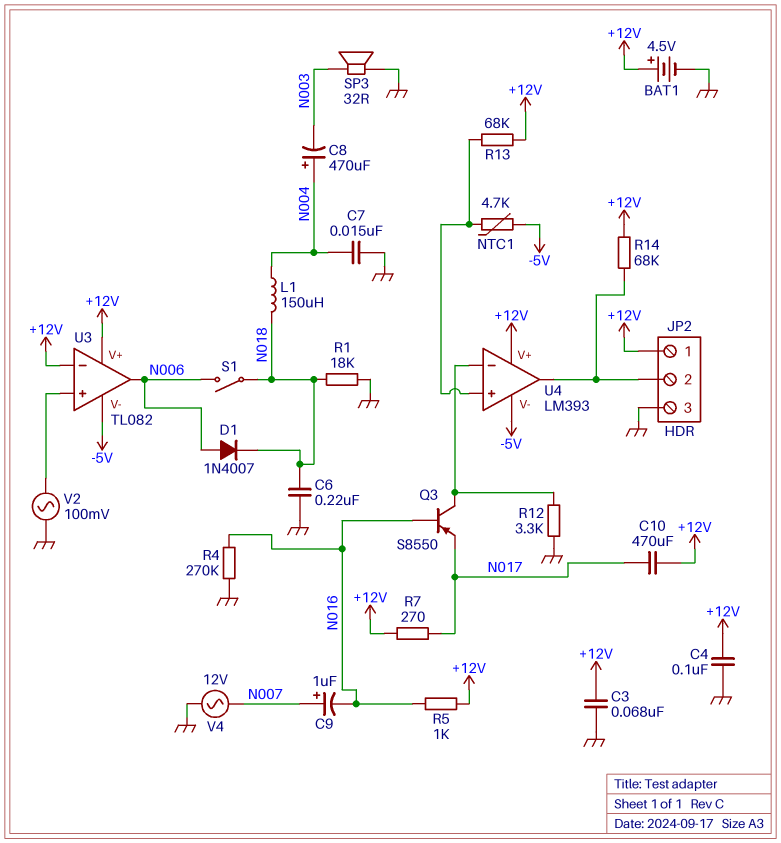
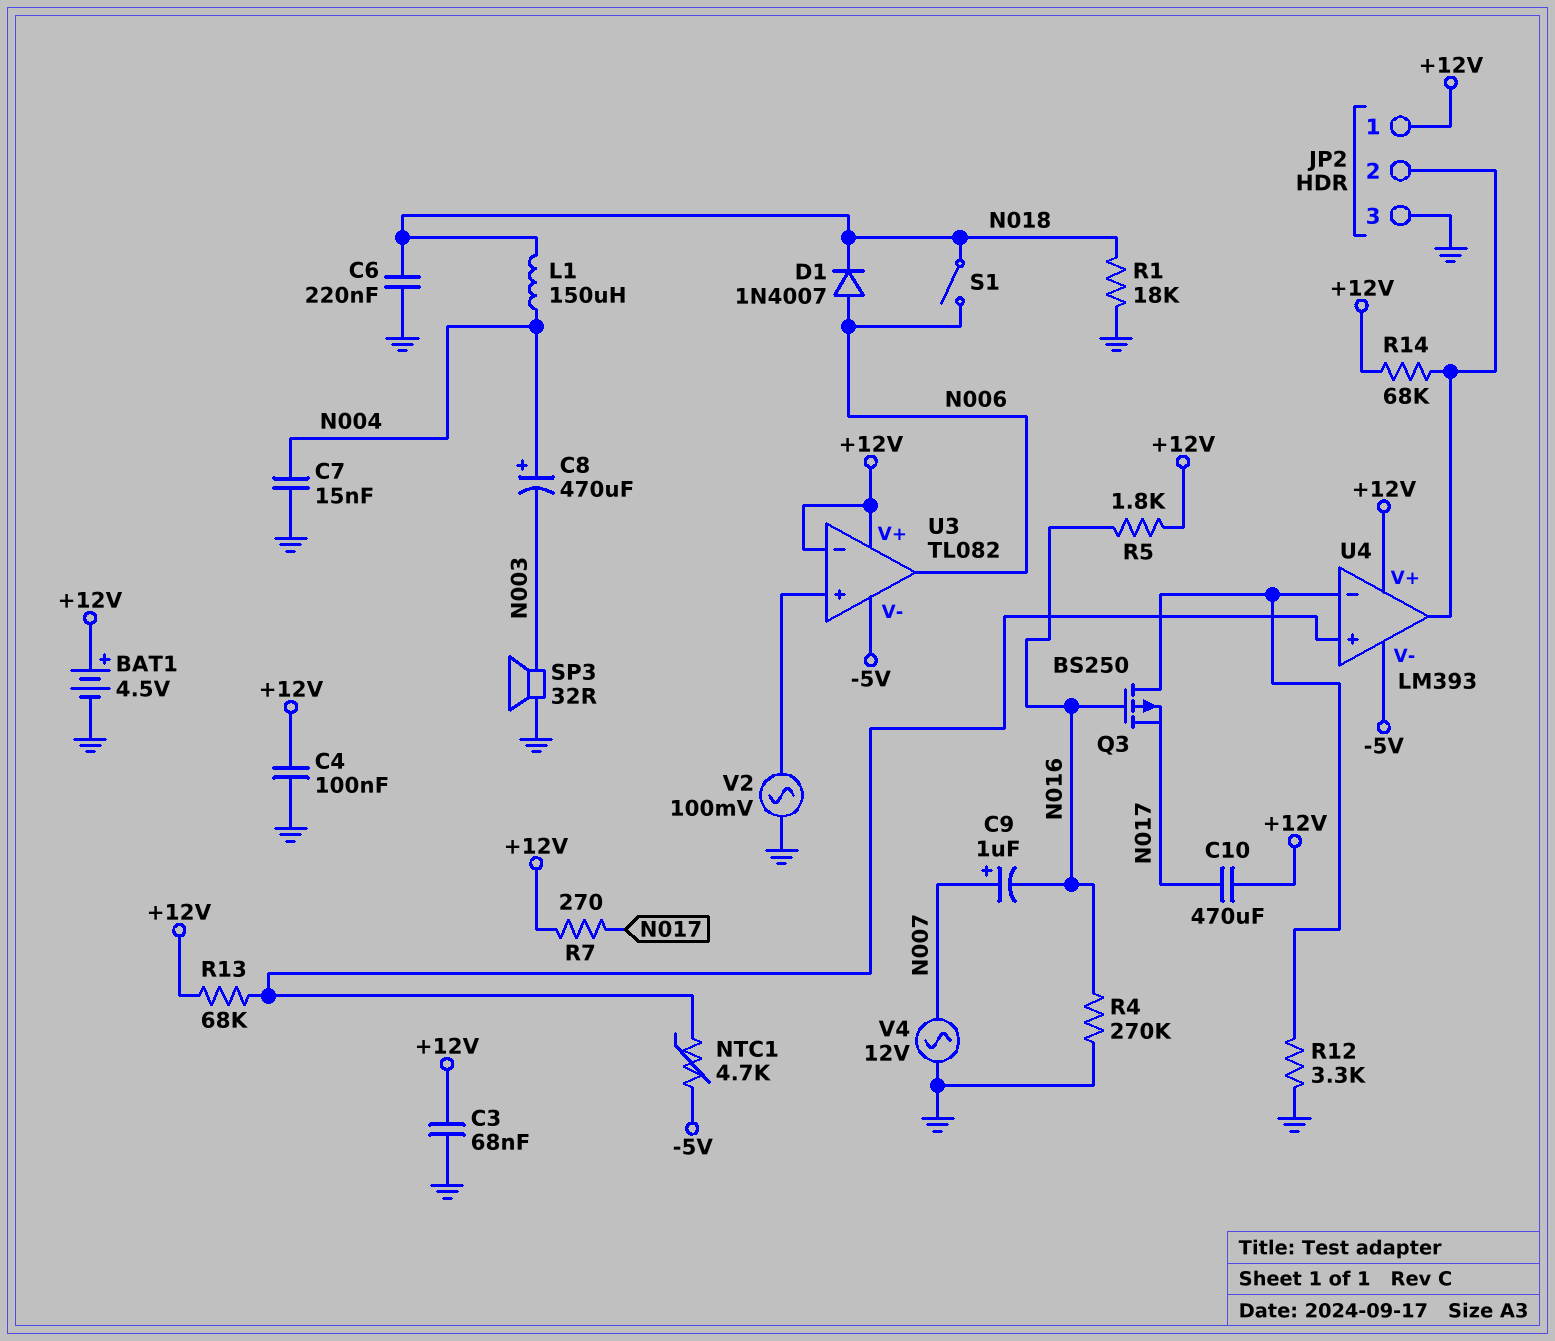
Q3: PNP S8550 (B N016, C U4/in-, E N017) -> PMOS BS250 (G N016, D U4/in-, S N017)
R5: 1k (+12V, N016) -> 1.8k (+12V, N016)

